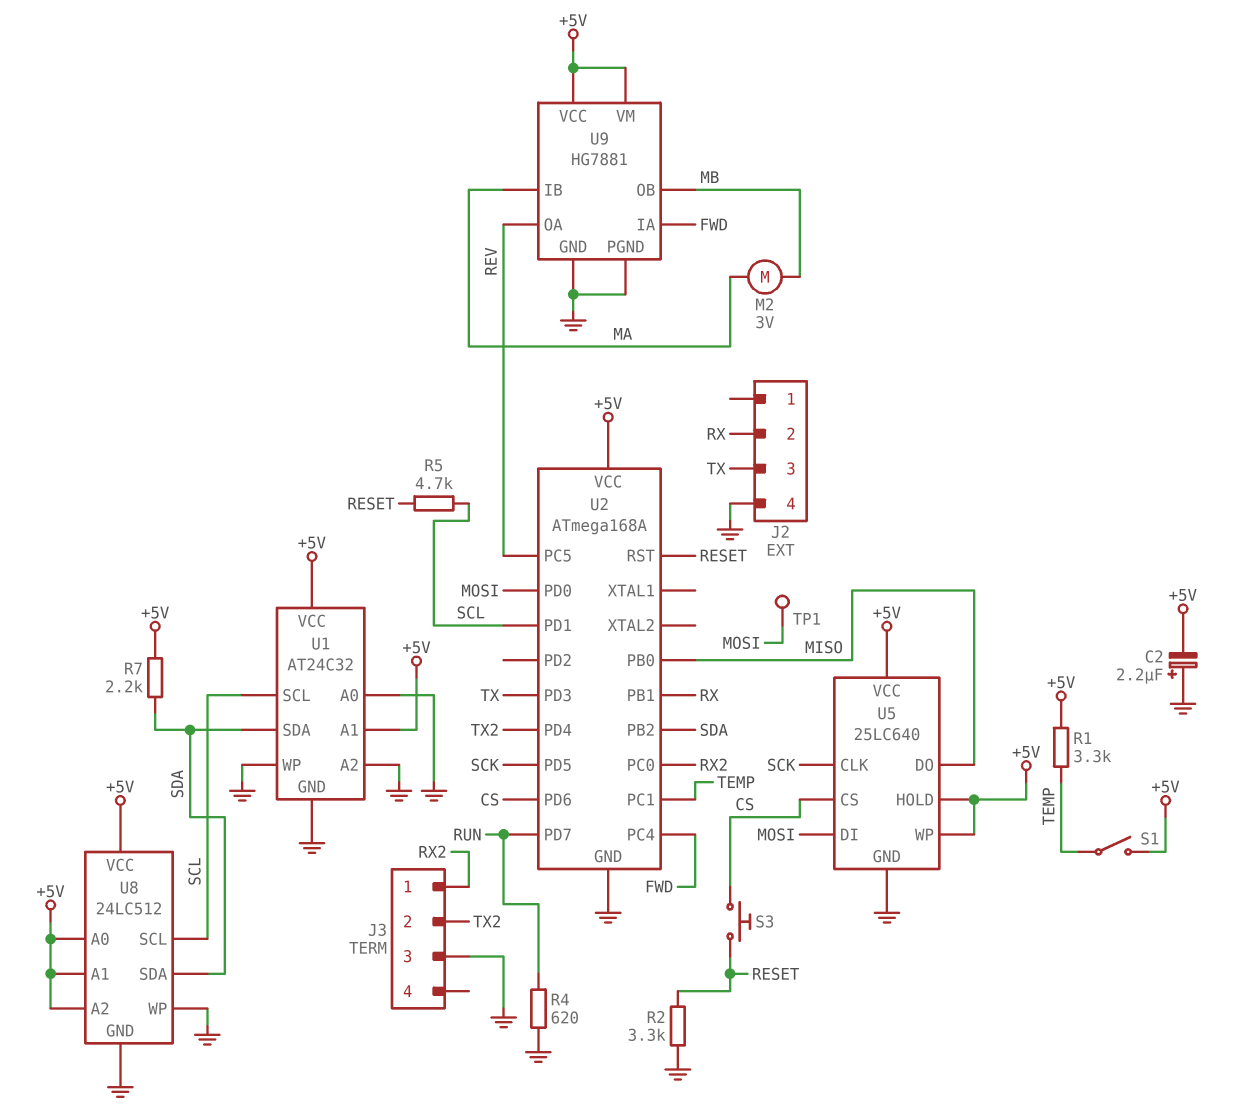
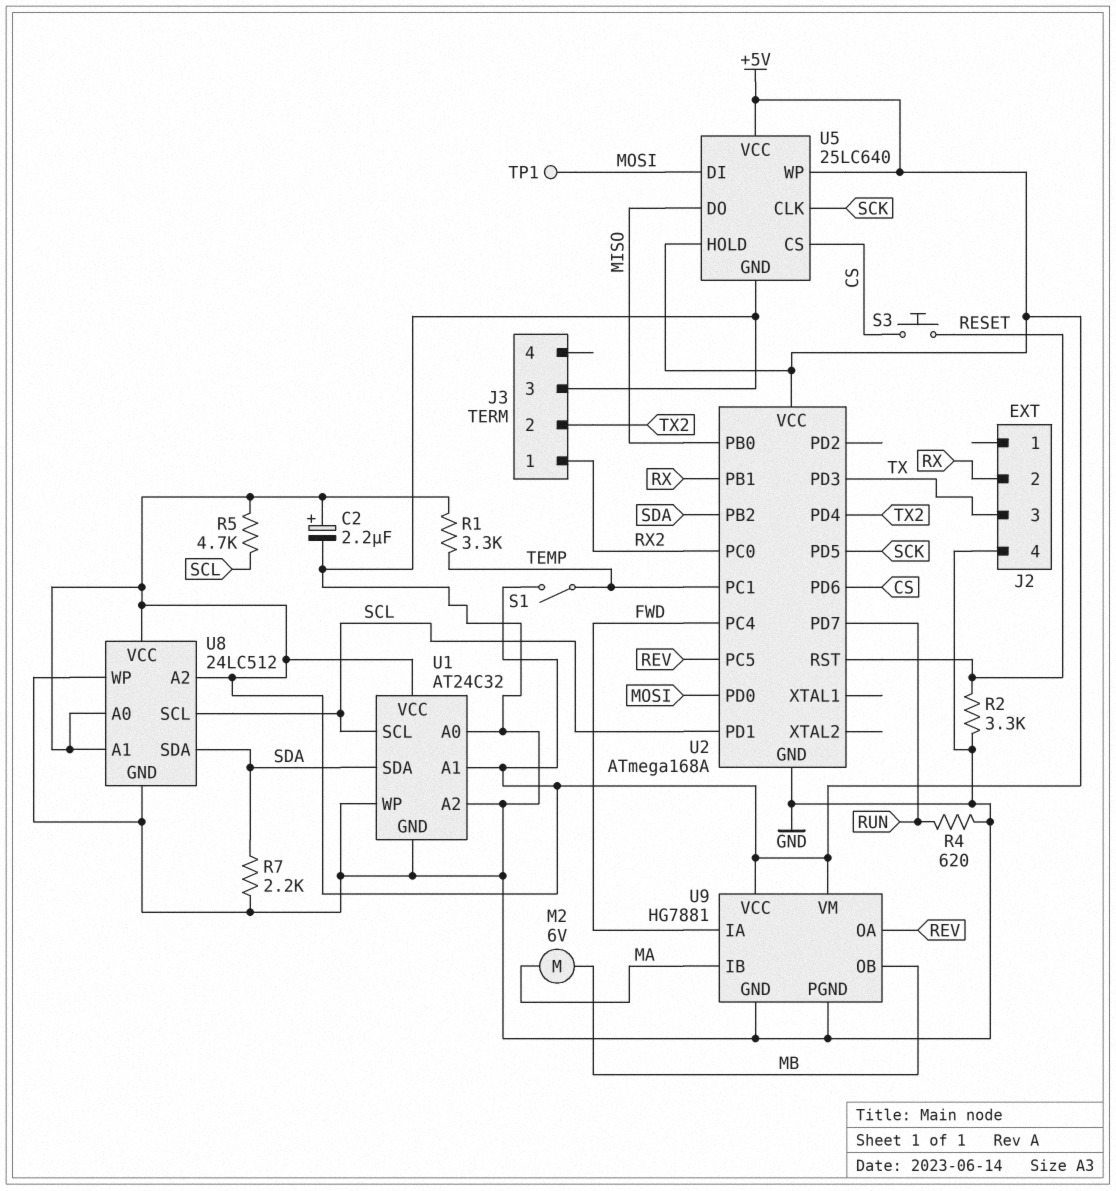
C2: 2.2uF (plus GND, minus +5V) -> 2.2uF (plus +5V, minus GND)
M2: motor 3V (MA, MB) -> motor 6V (MA, MB)
R5: 4.7k (RESET, SCL) -> 4.7k (+5V, SCL)
R7: 2.2k (+5V, SDA) -> 2.2k (GND, SDA)

